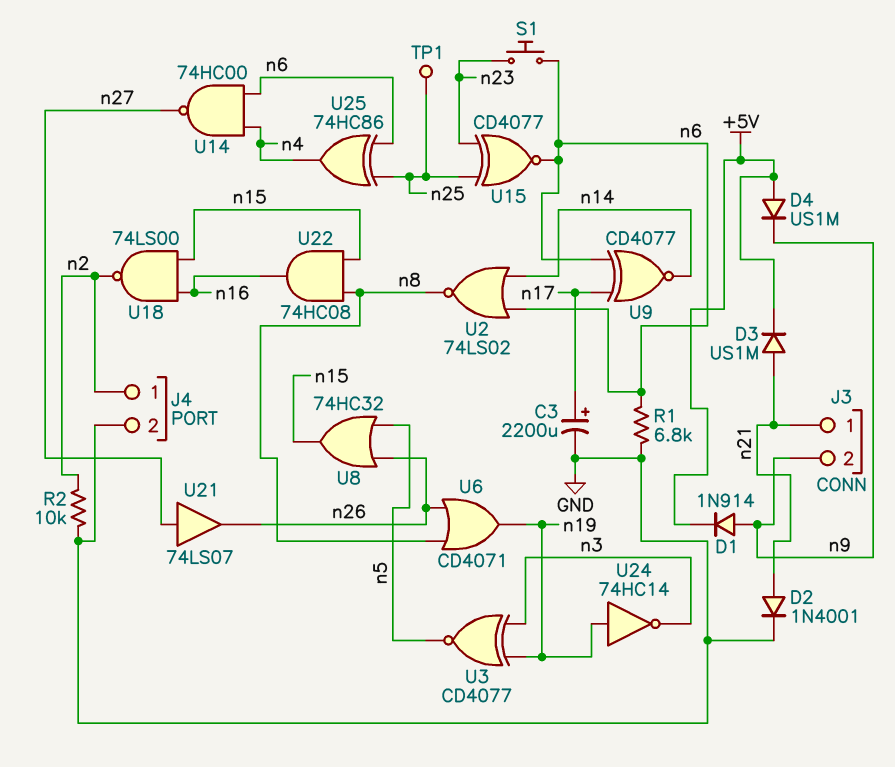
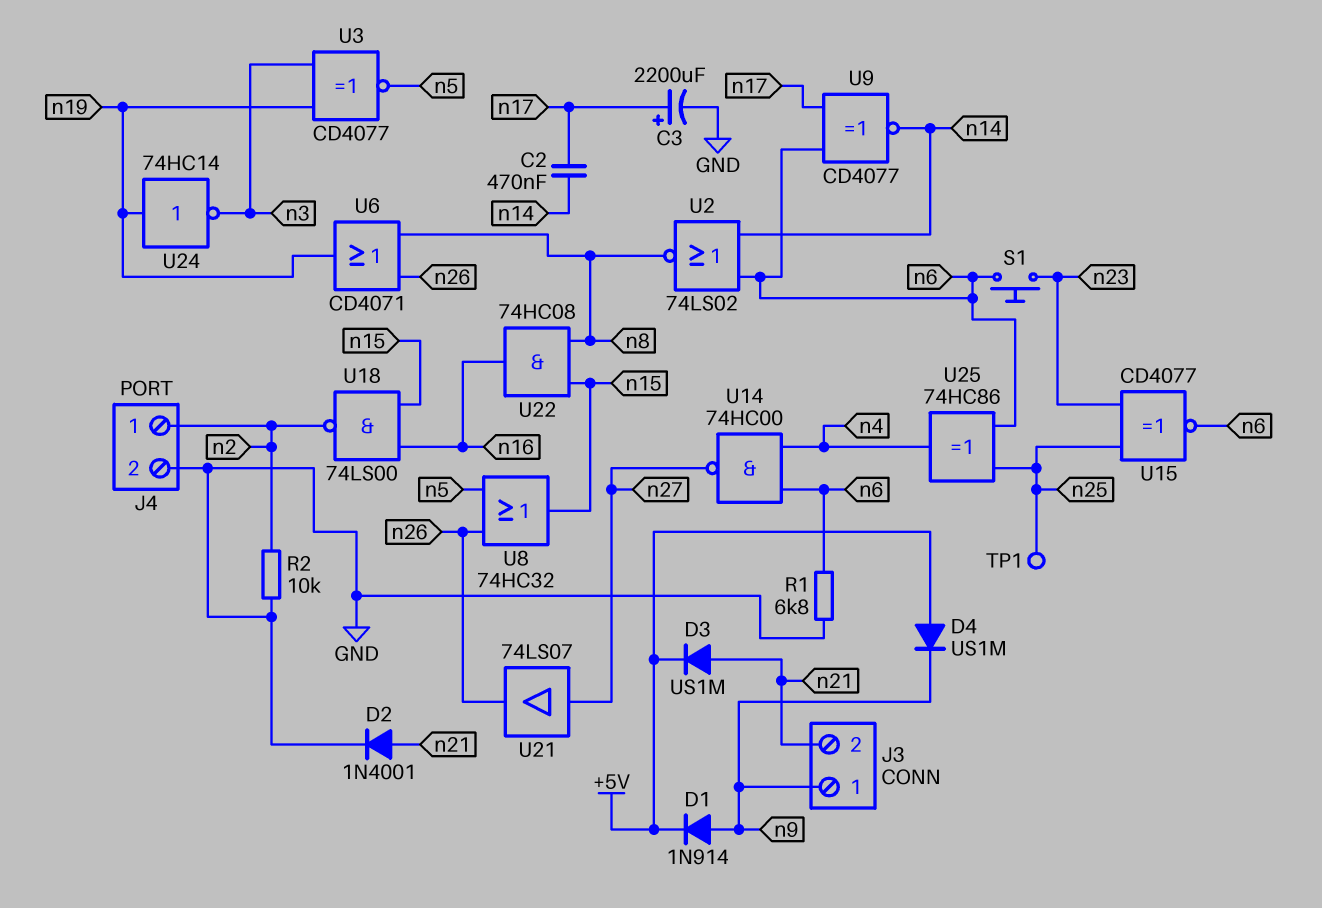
C2: none -> 470nF (n14, n17)
J3 pin 1: n21 -> n9
J3 pin 2: n9 -> n21

